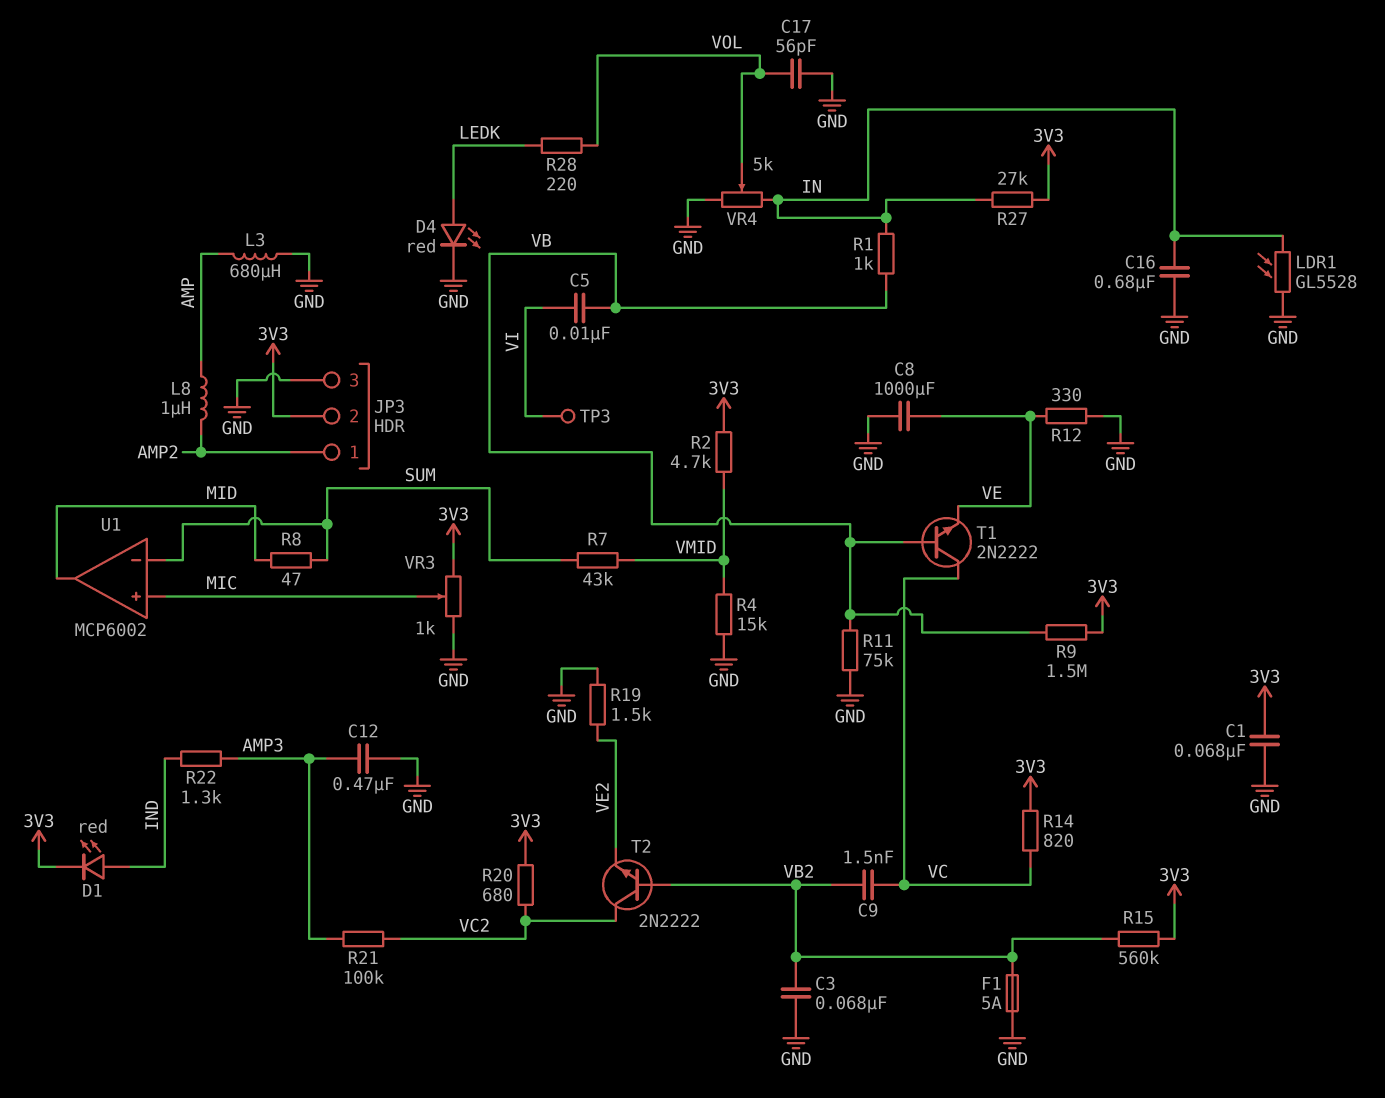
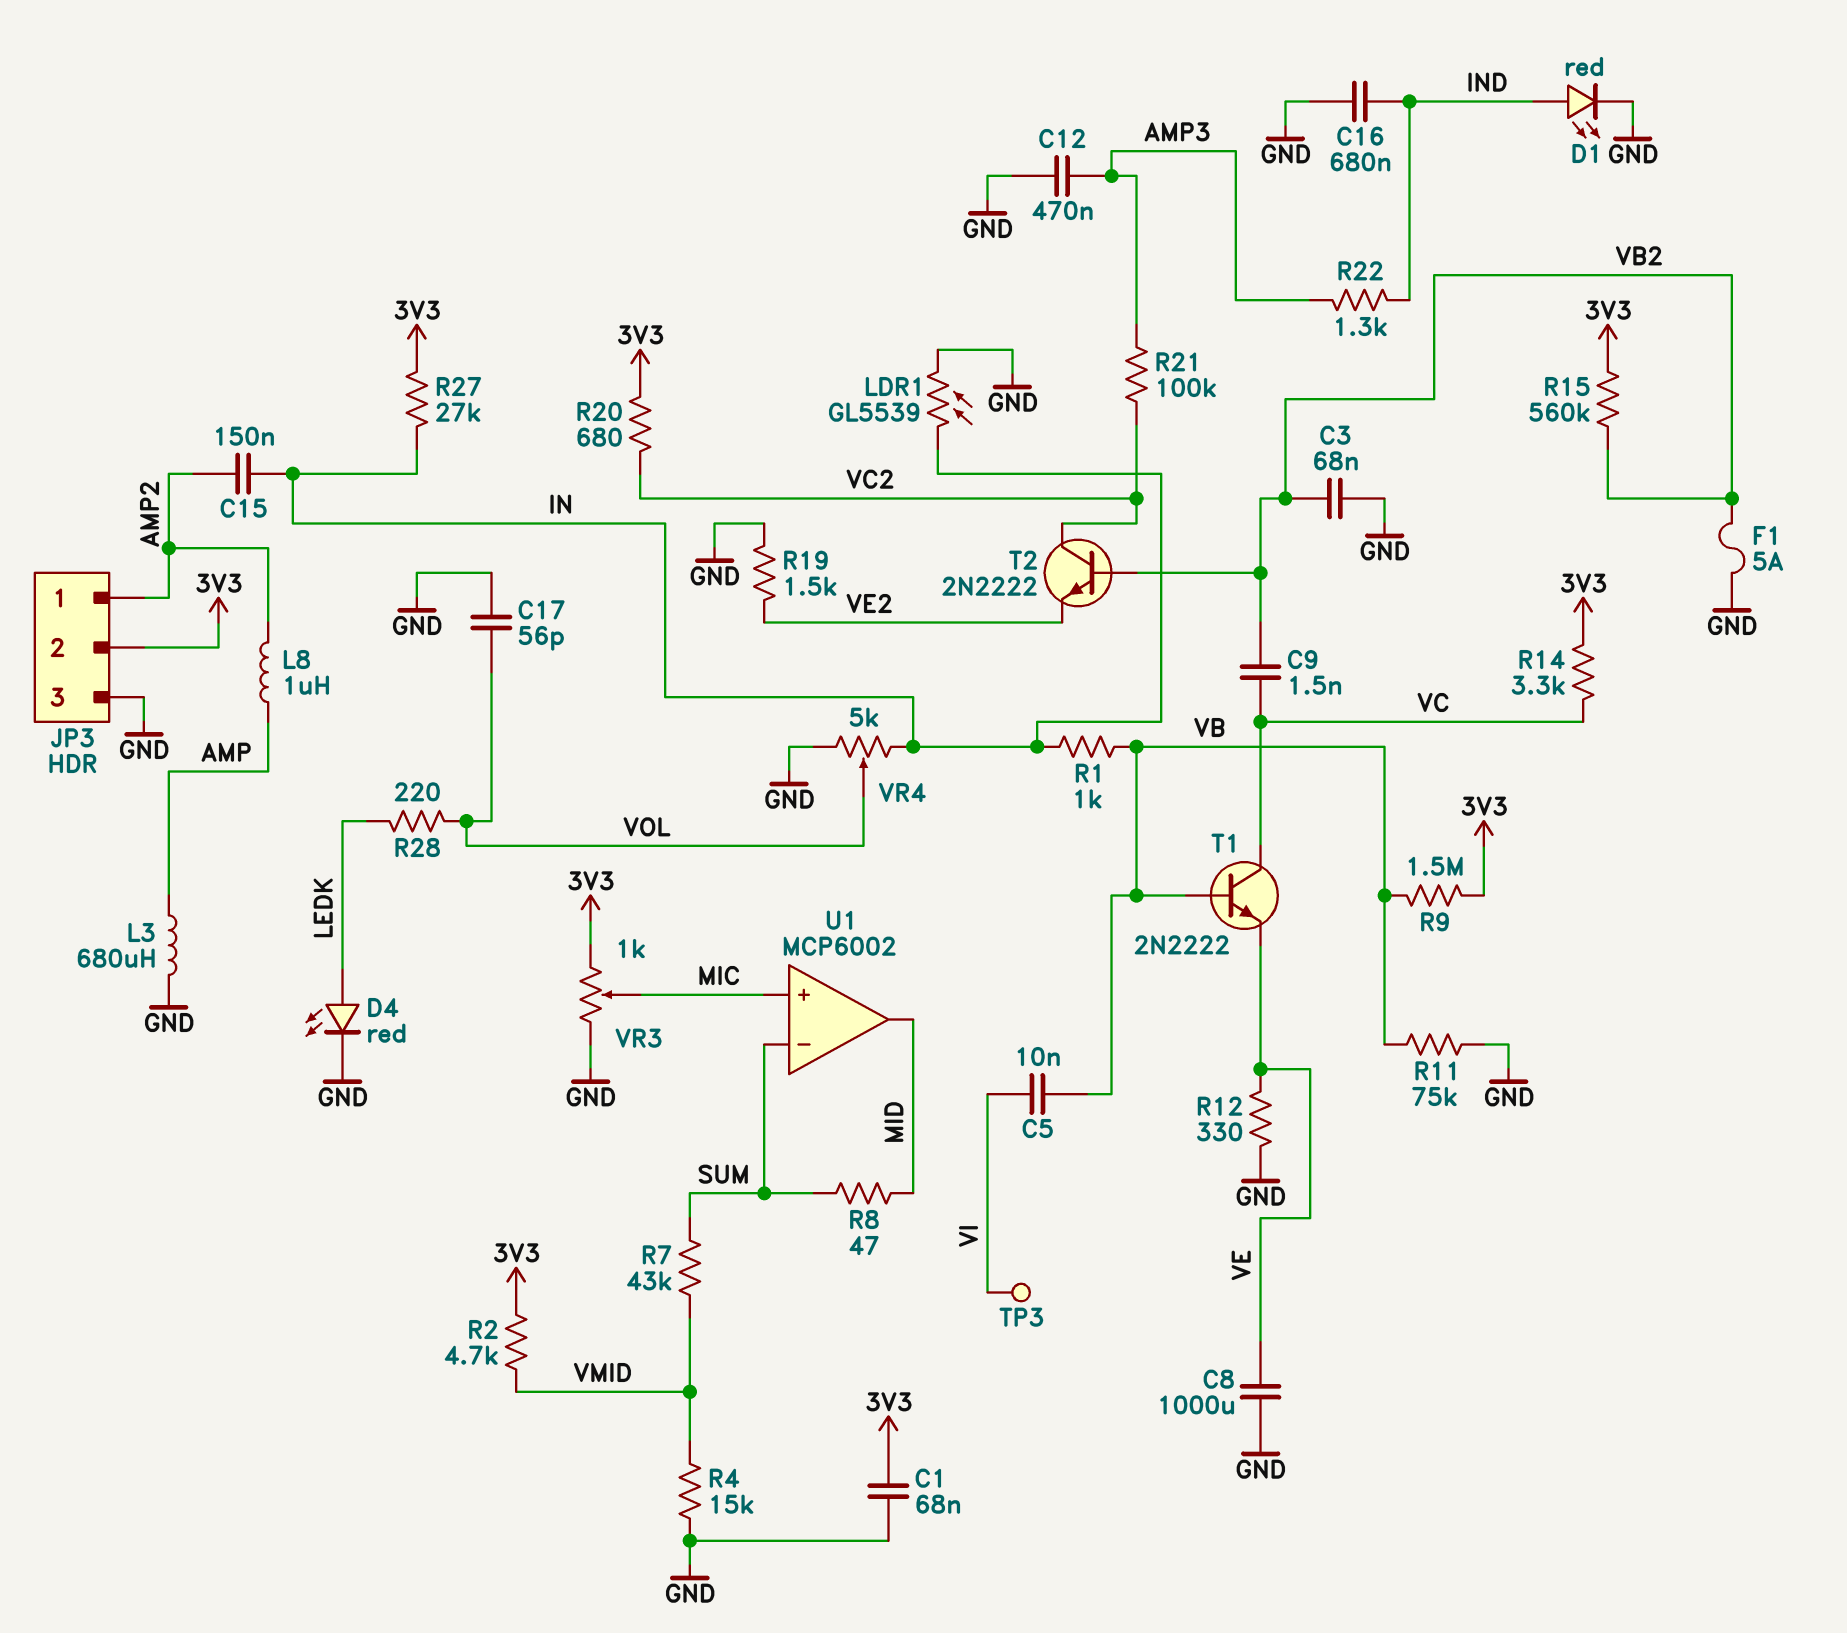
C15: none -> 150nF (AMP2, IN)
C16: 680nF (GND, IN) -> 680nF (GND, IND)
D1: LED red (A IND, K 3V3) -> LED red (A IND, K GND)
LDR1: GL5528 (GND, IN) -> GL5539 (GND, IN)
R14: 820 (3V3, VC) -> 3.3k (3V3, VC)

